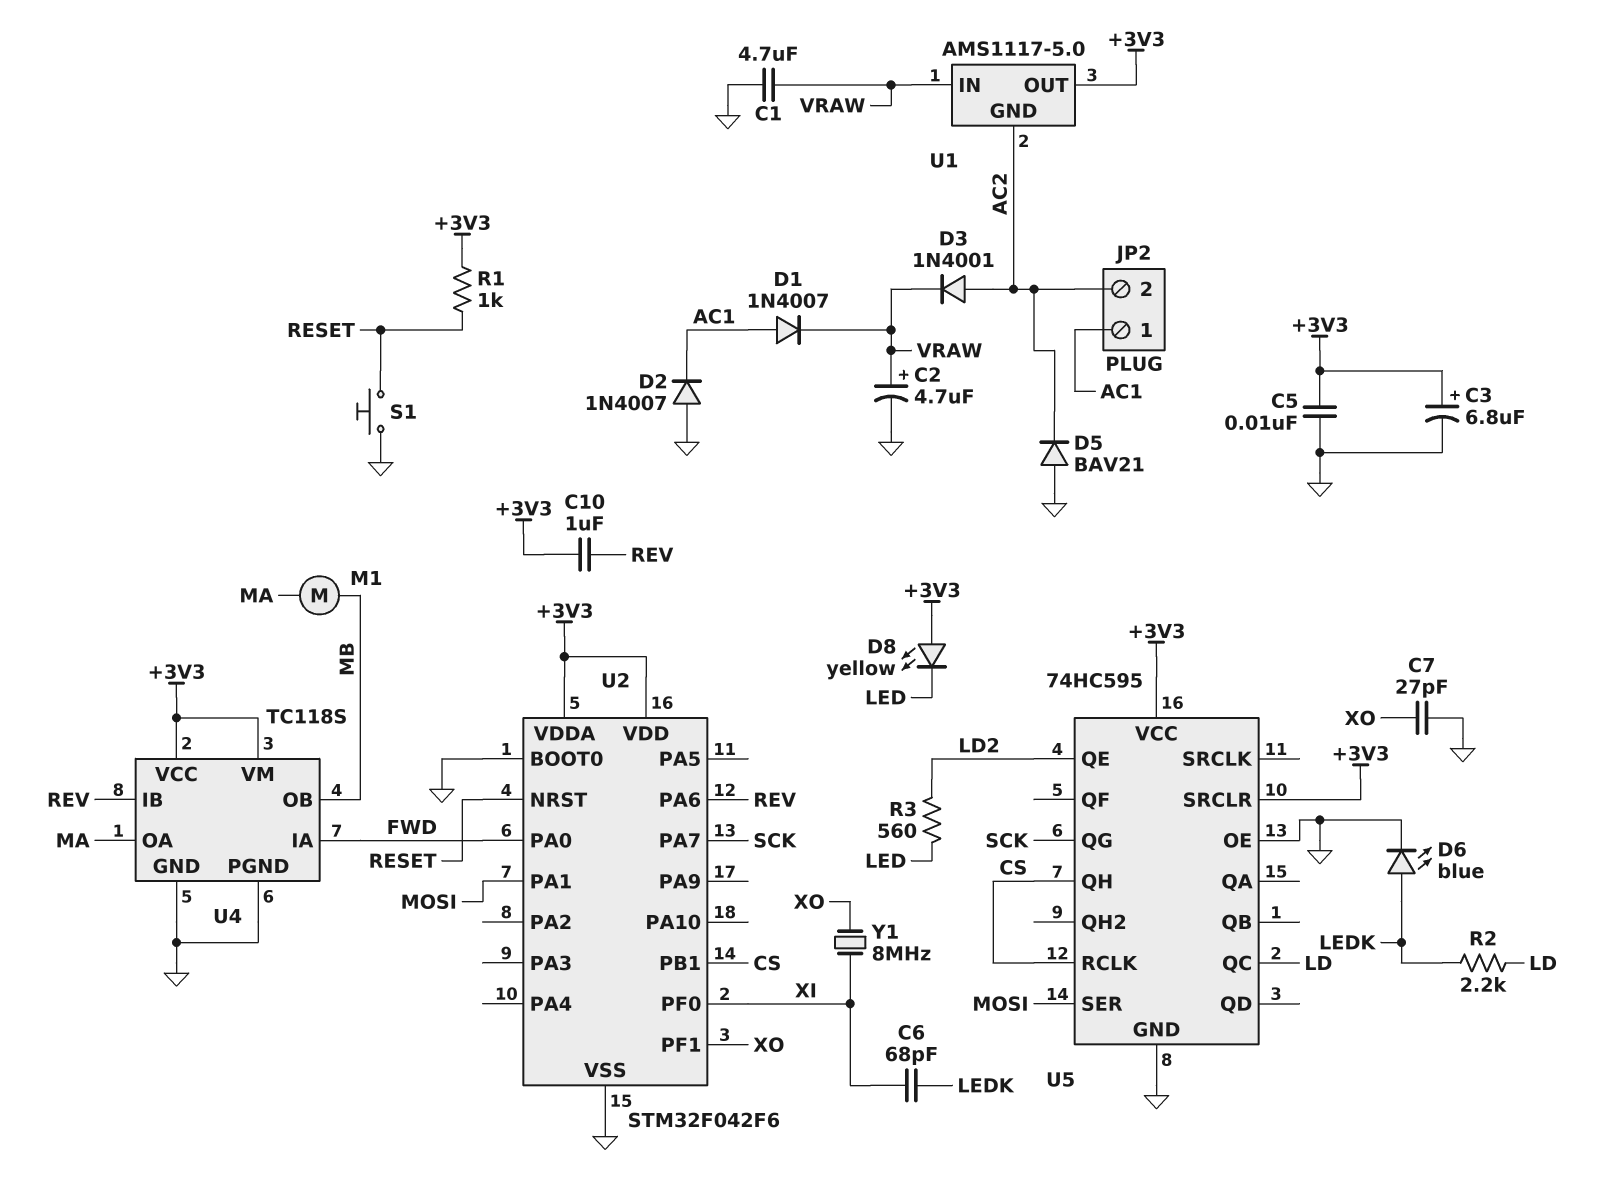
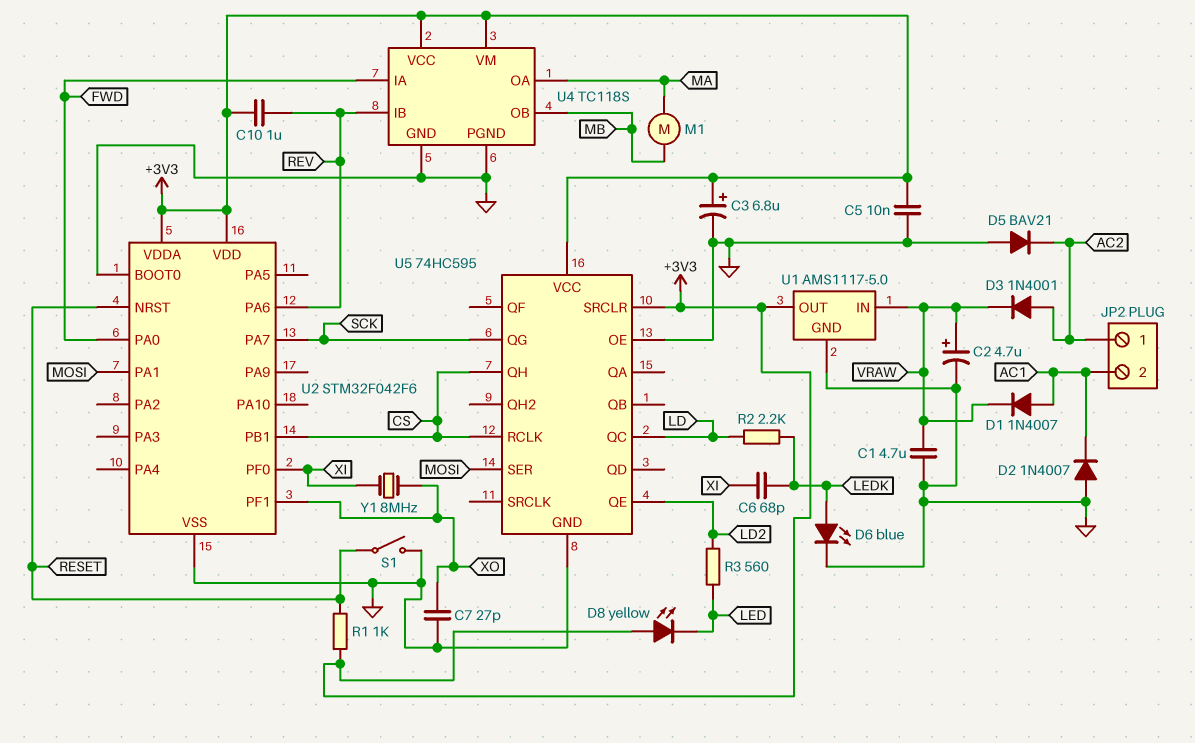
JP2 pin 1: AC1 -> AC2
JP2 pin 2: AC2 -> AC1
S1: button (GND, RESET) -> switch (GND, RESET)
U1 pin GND: AC2 -> GND

